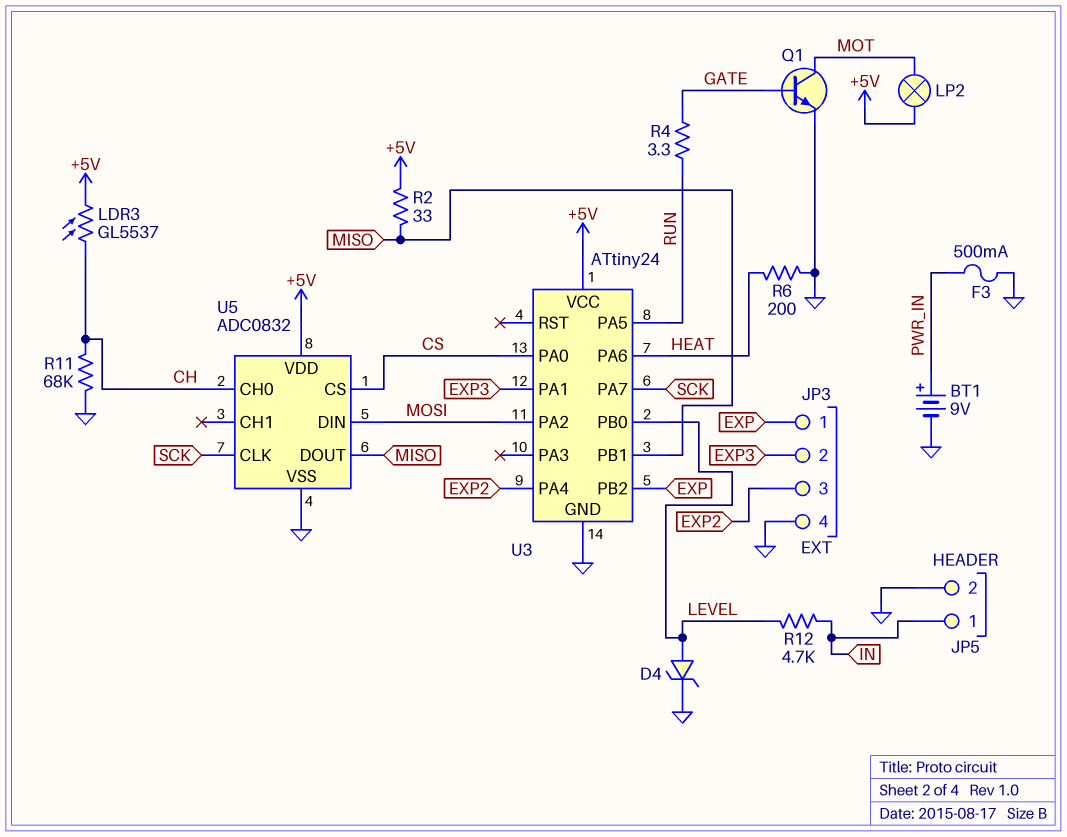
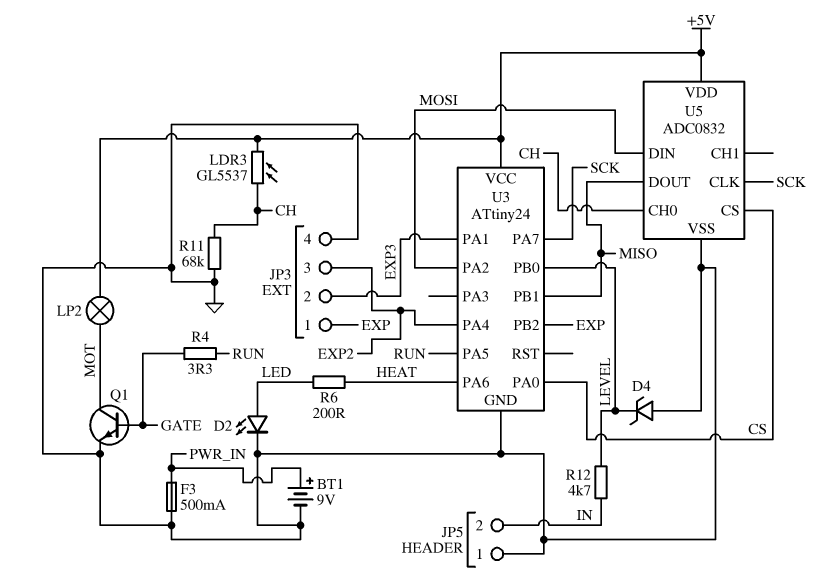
D2: none -> LED (A LED, K GND)
D4: zener (A LEVEL, K GND) -> zener (A GND, K LEVEL)
JP5 pin 1: IN -> GND
JP5 pin 2: GND -> IN
R2: 33 (+5V, MISO) -> none
R6: 200 (GND, HEAT) -> 200 (HEAT, LED)

